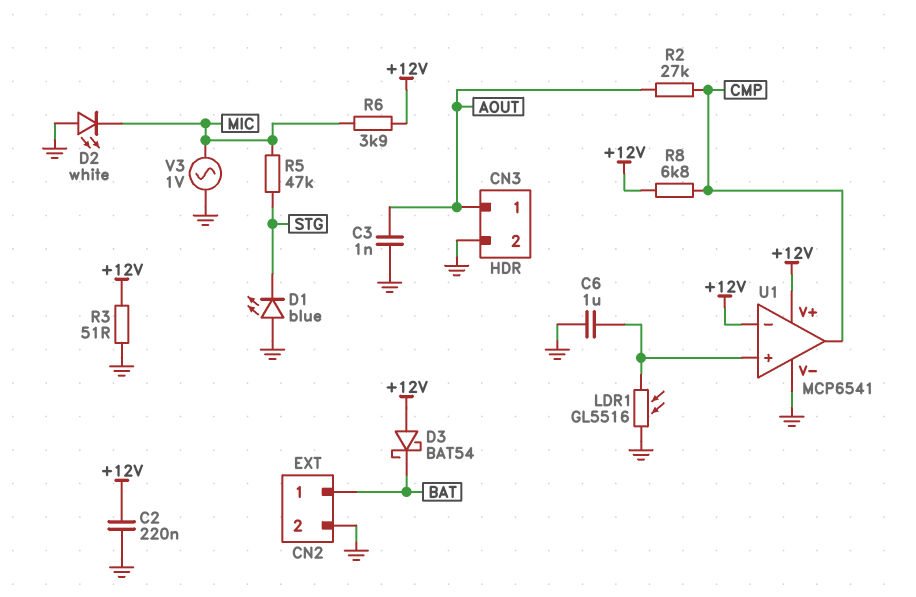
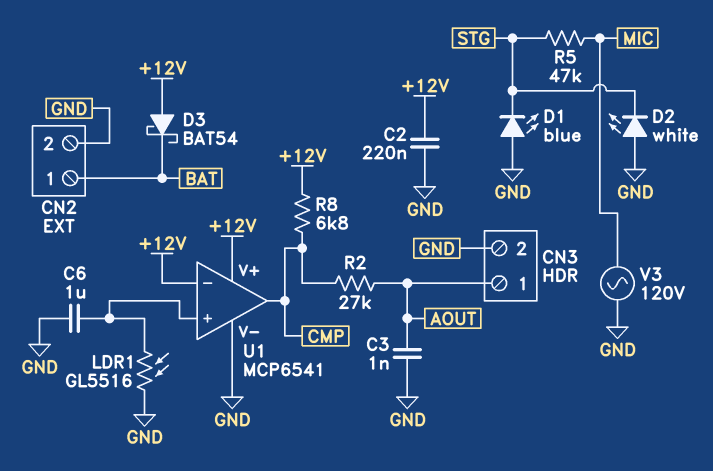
D2: LED white (A GND, K MIC) -> LED white (A GND, K STG)
R3: 51 (+12V, GND) -> none
R6: 3.9k (+12V, MIC) -> none
V3: AC 1V (GND, MIC) -> AC 120V (GND, MIC)

